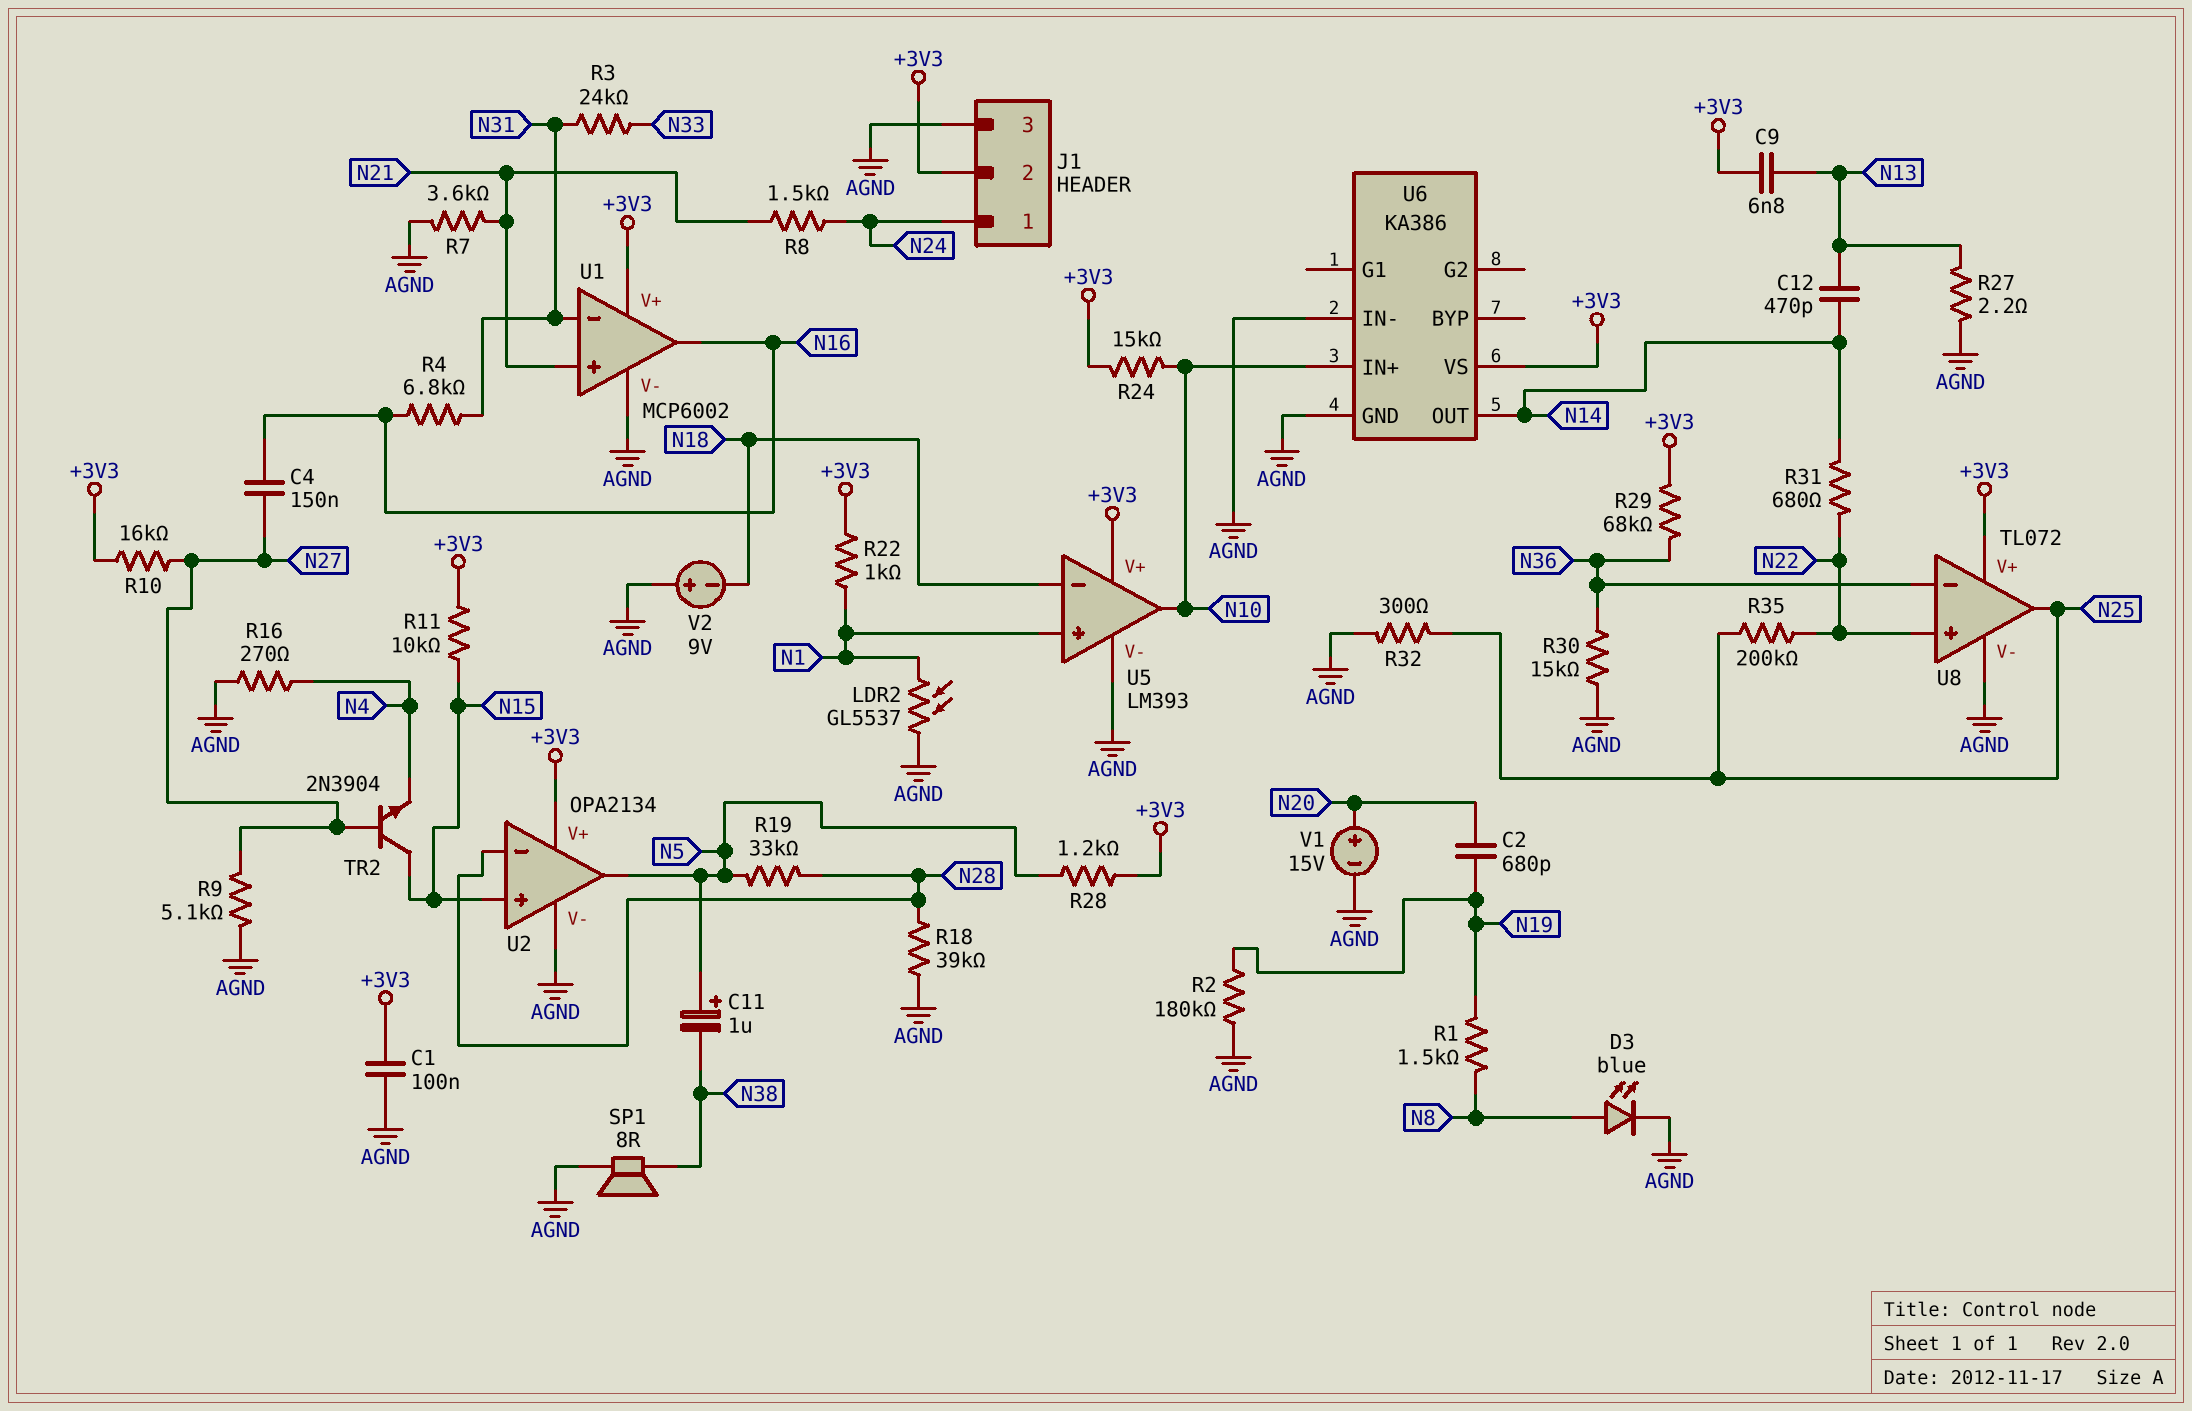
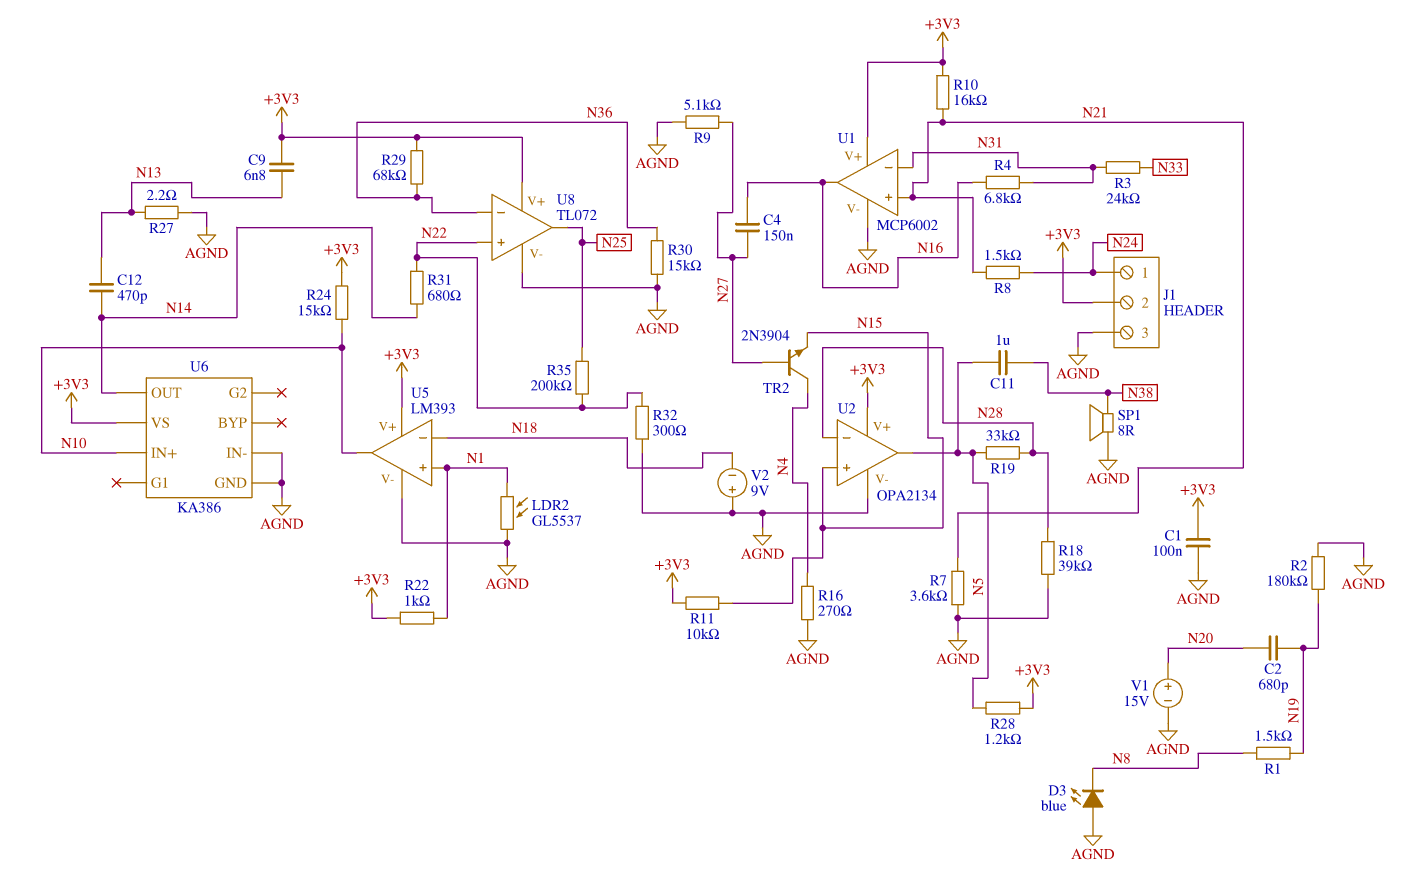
C11: 1uF (plus N5, minus N38) -> 1uF (N5, N38)
D3: LED blue (A N8, K AGND) -> LED blue (A AGND, K N8)
R10: 16k (+3V3, N27) -> 16k (+3V3, N21)
R32: 300 (AGND, N25) -> 300 (AGND, N22)
TR2: NPN 2N3904 (B N27, C N15, E N4) -> NPN 2N3904 (B N27, C N4, E N15)

